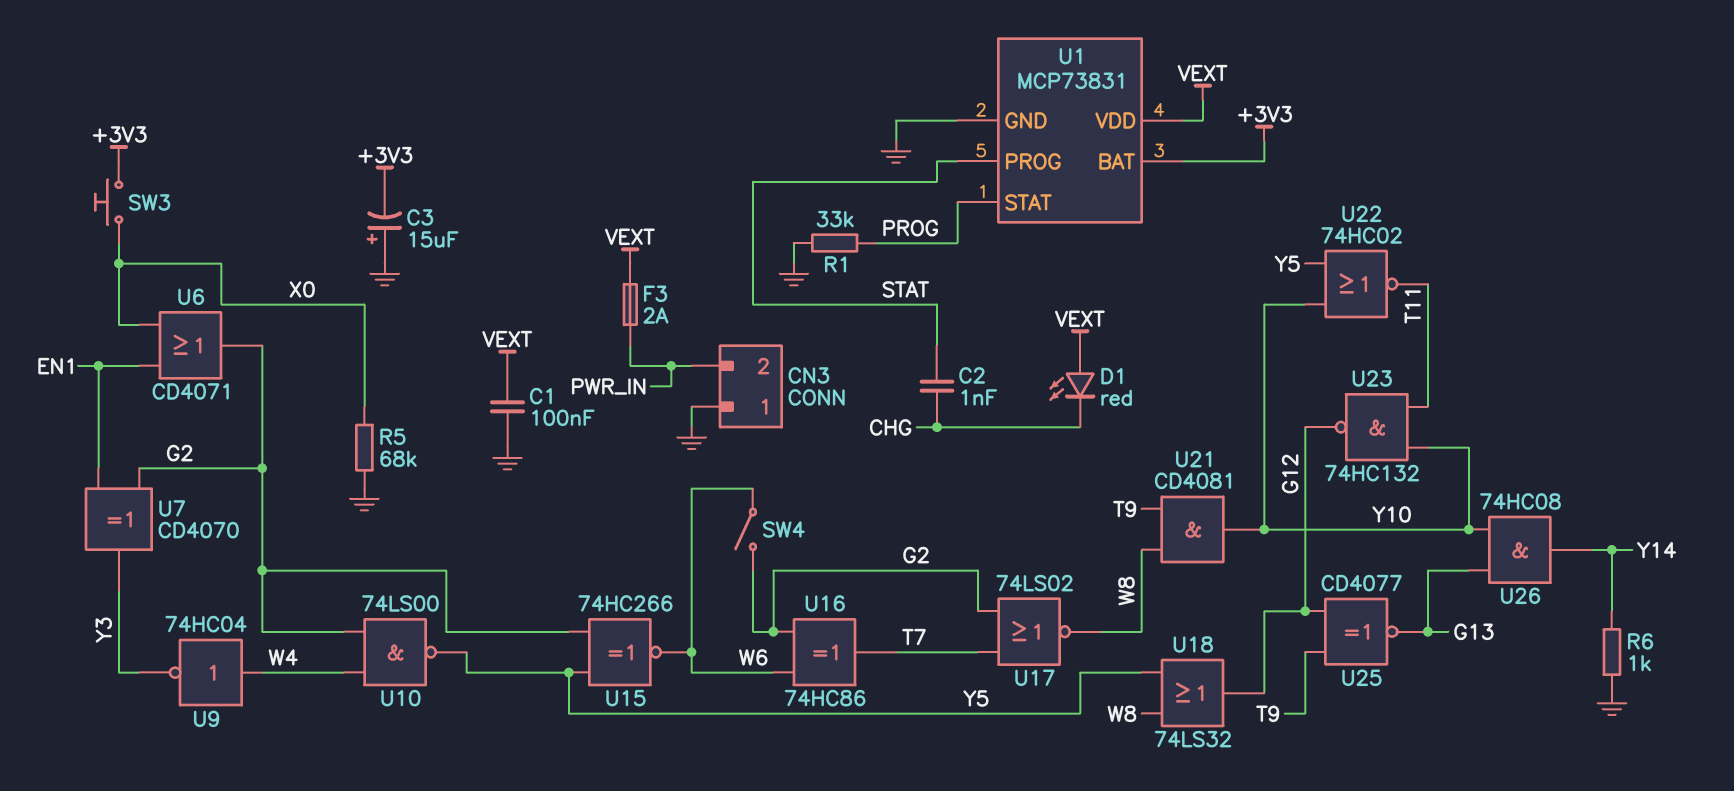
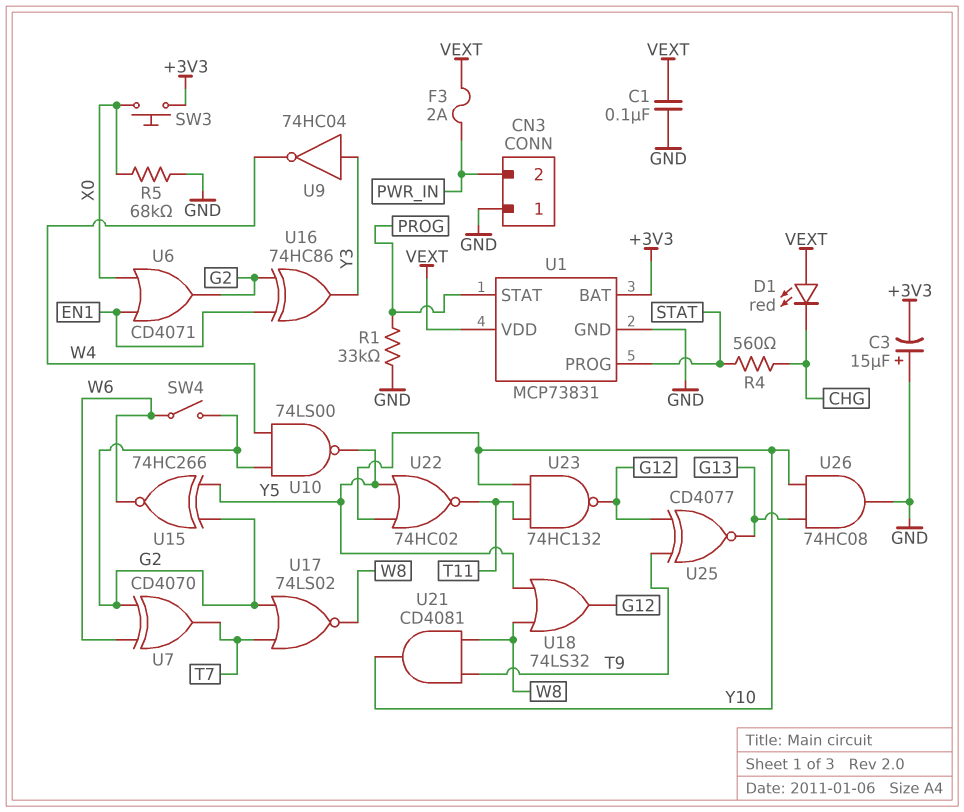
C2: 1nF (CHG, STAT) -> none
R4: none -> 560 (CHG, STAT)
R6: 1k (GND, Y14) -> none
U7: XOR CD4070 (in EN1, in G2, out Y3) -> XOR CD4070 (in G2, in W6, out T7)
U9: NOT 74HC04 (in W4, out Y3) -> NOT 74HC04 (in Y3, out W4)
U16: XOR 74HC86 (in G2, in W6, out T7) -> XOR 74HC86 (in EN1, in G2, out Y3)
U26: AND 74HC08 (in G13, in Y10, out Y14) -> AND 74HC08 (in G13, in Y10, out GND)

